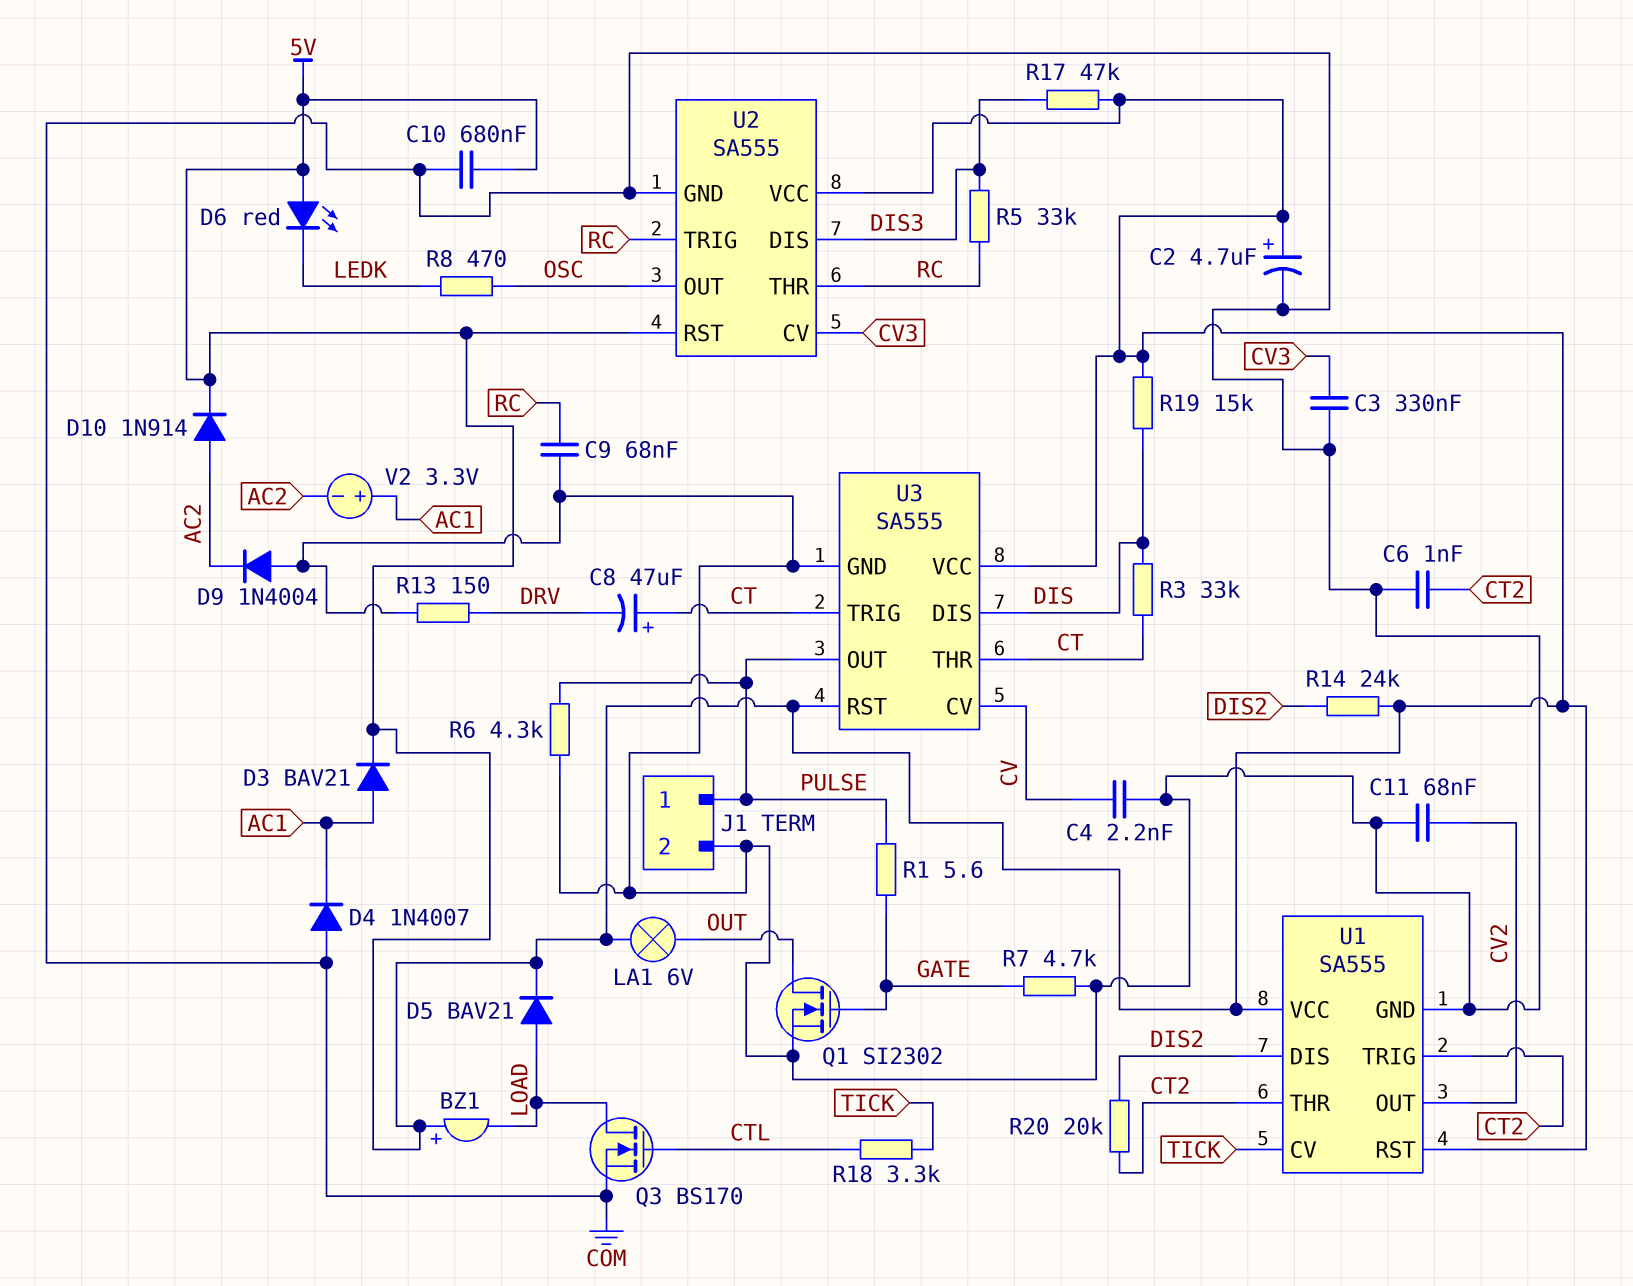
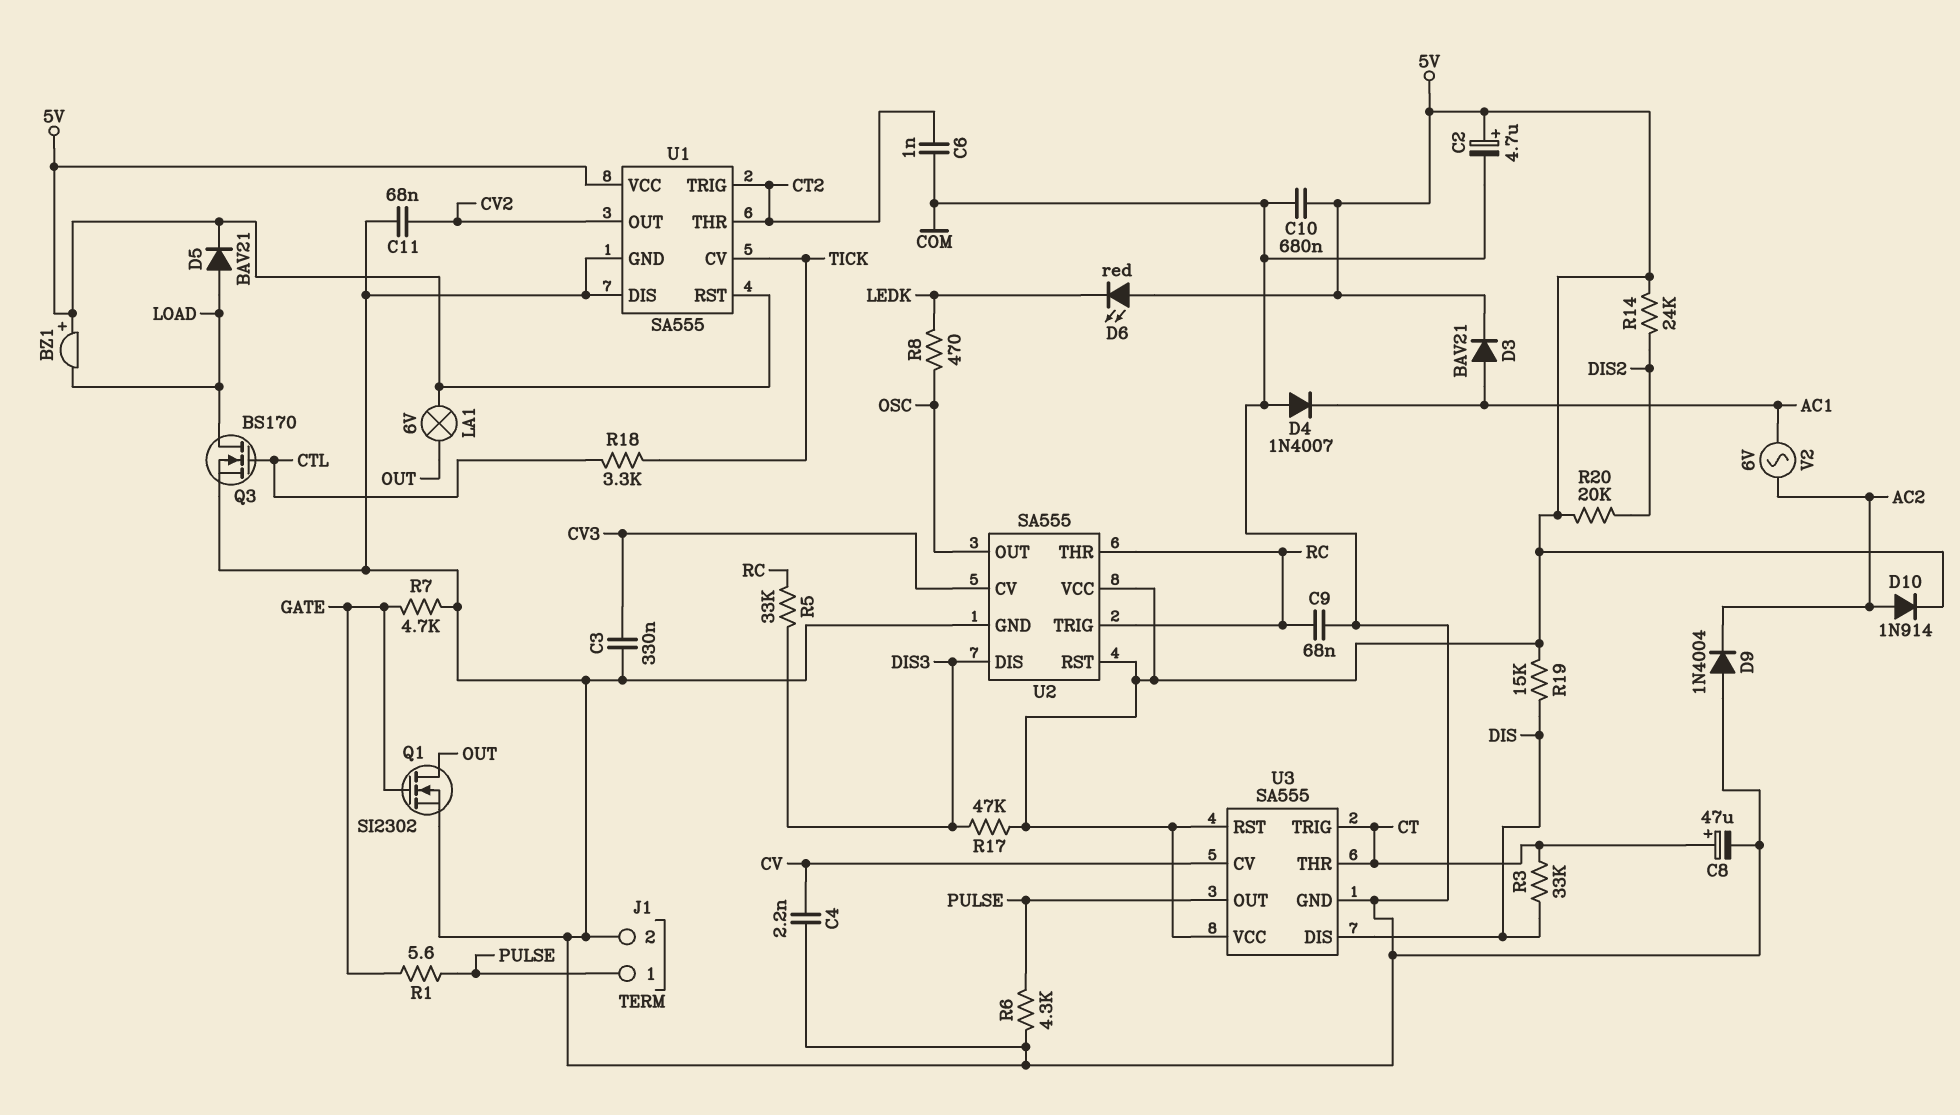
C8: 47uF (plus CT, minus DRV) -> 47uF (plus CT, minus COM)
R13: 150 (COM, DRV) -> none
R20: 20k (CT2, DIS2) -> 20k (5V, DIS2)
U1 pin DIS: DIS2 -> COM
V2: 3.3V (plus AC1, minus AC2) -> AC 6V (AC1, AC2)

